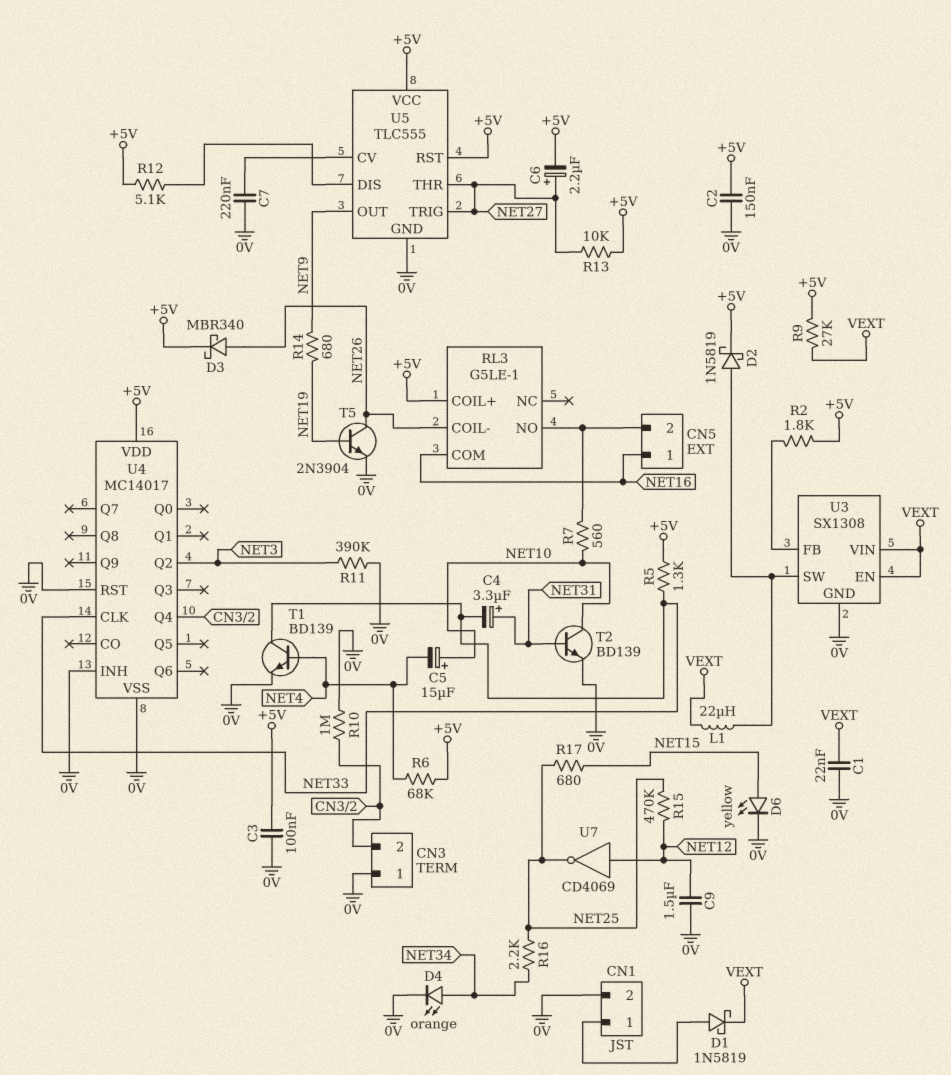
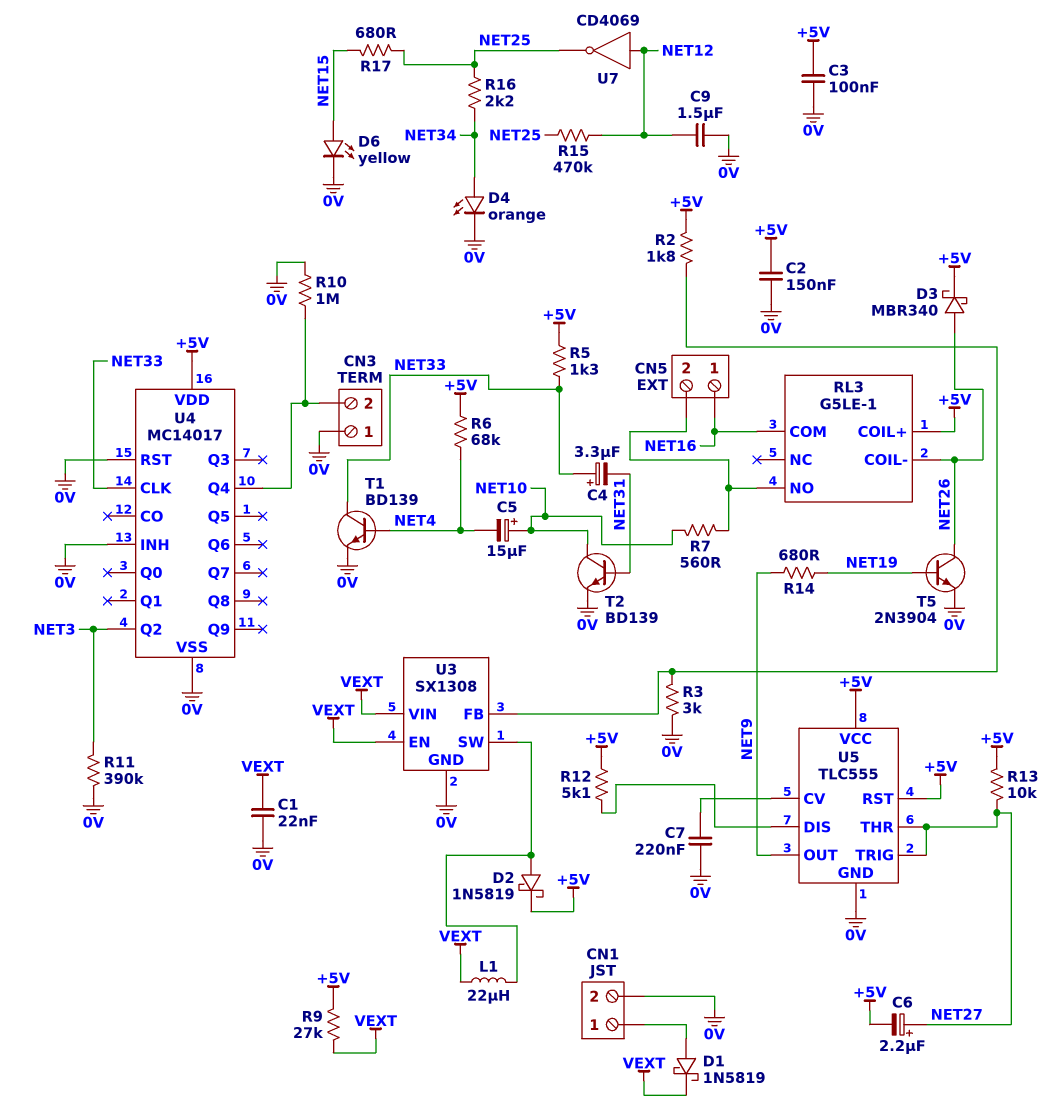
C4: 3.3uF (plus NET31, minus NET33) -> 3.3uF (plus NET33, minus NET31)
R3: none -> 3k (0V, U3/FB)

